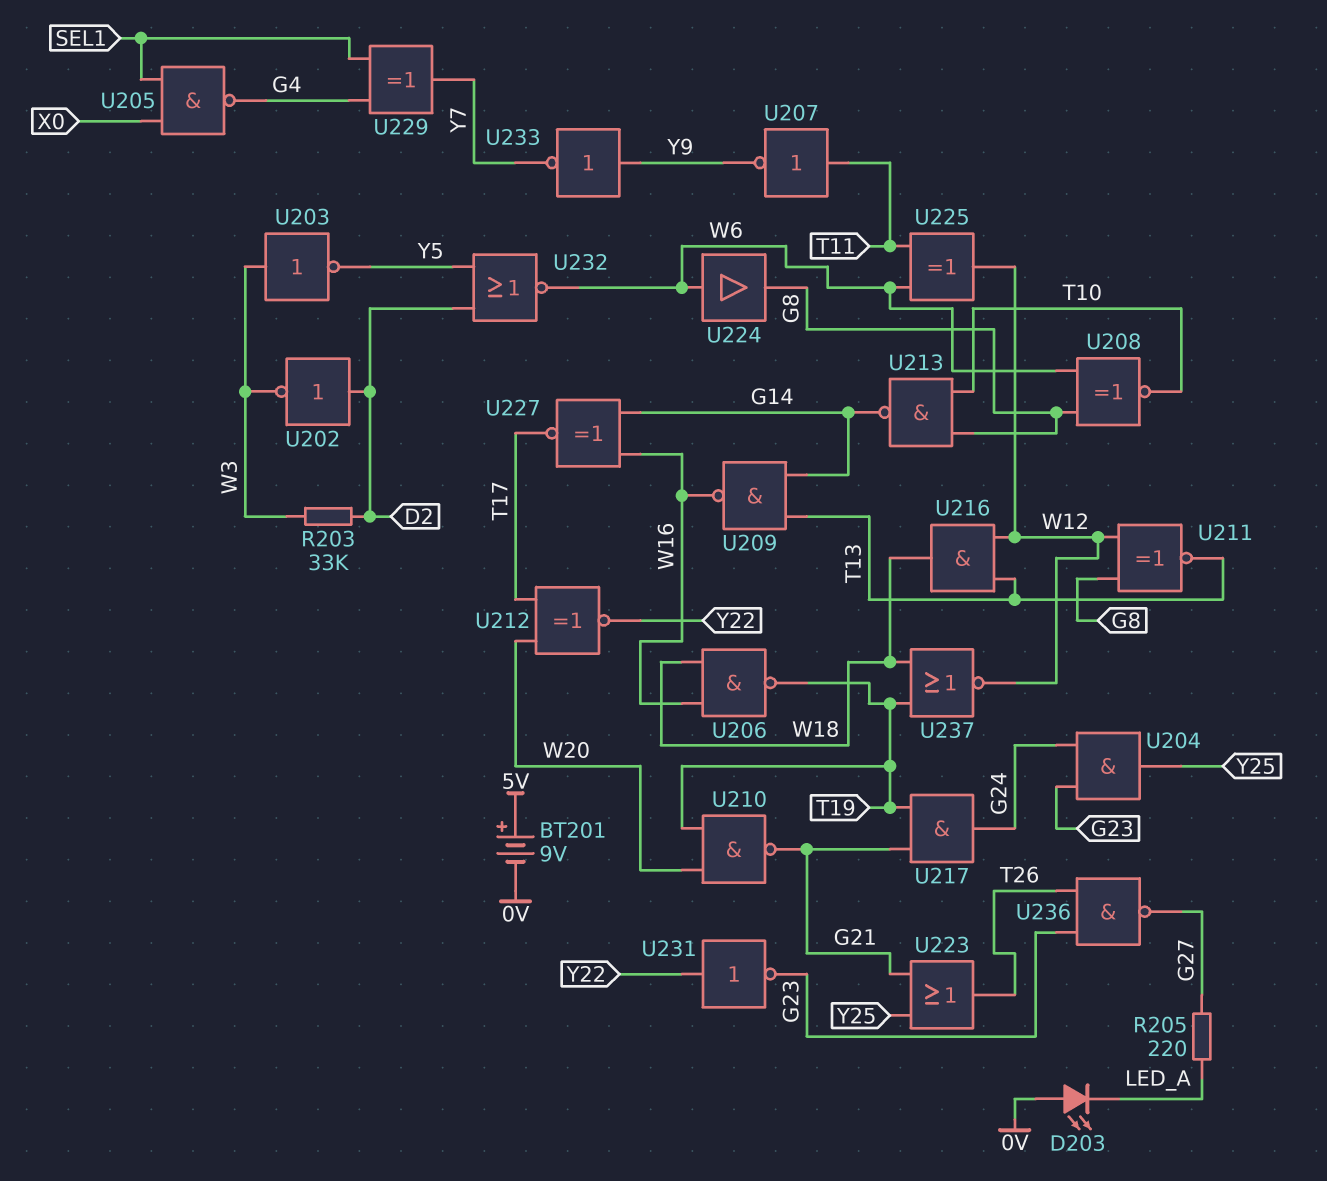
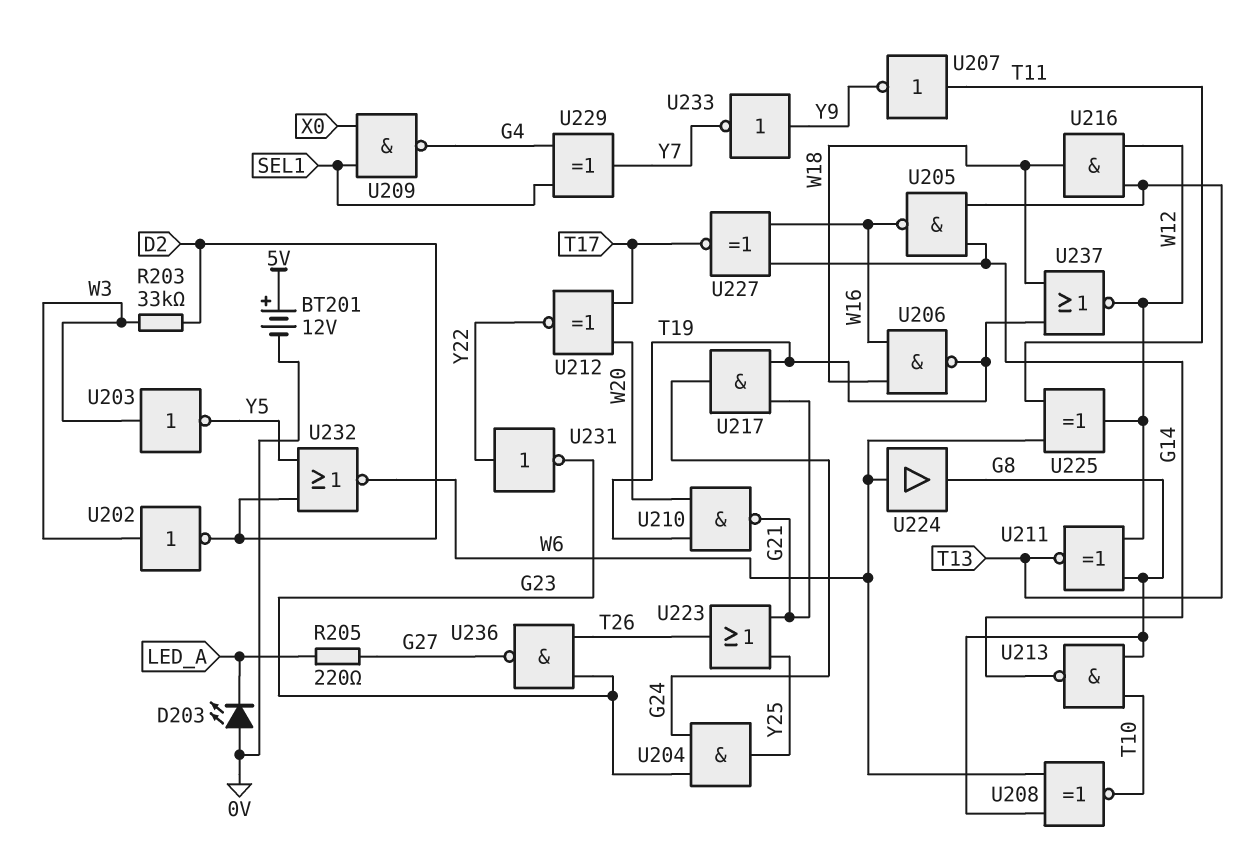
BT201: 9V (plus 5V, minus 0V) -> 12V (plus 5V, minus 0V)
U202: NOT (in D2, out W3) -> NOT (in W3, out D2)
U205: NAND (in SEL1, in X0, out G4) -> NAND (in G14, in T13, out W16)
U209: NAND (in G14, in T13, out W16) -> NAND (in SEL1, in X0, out G4)

